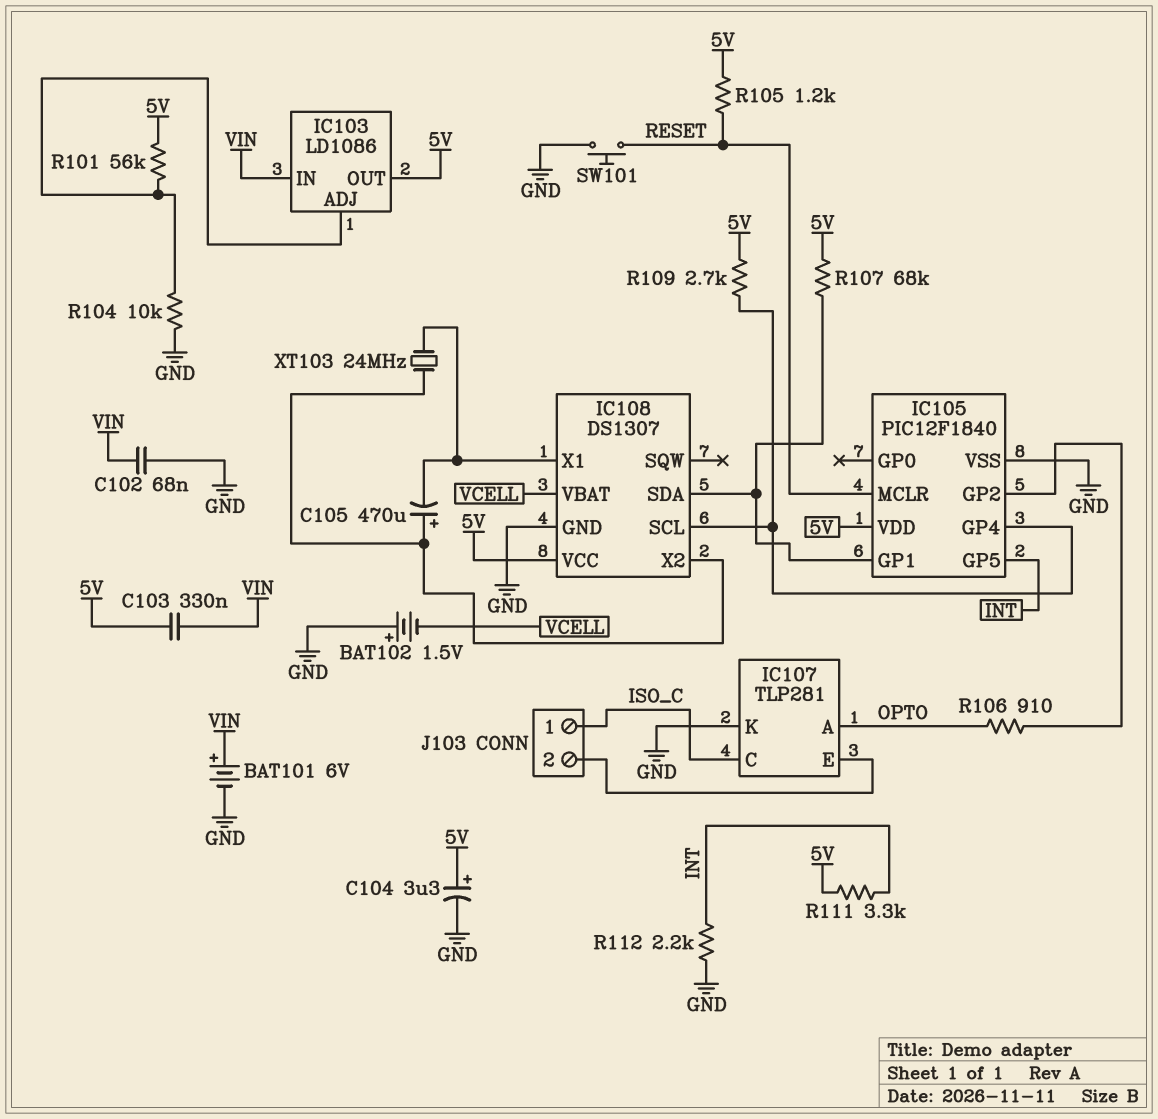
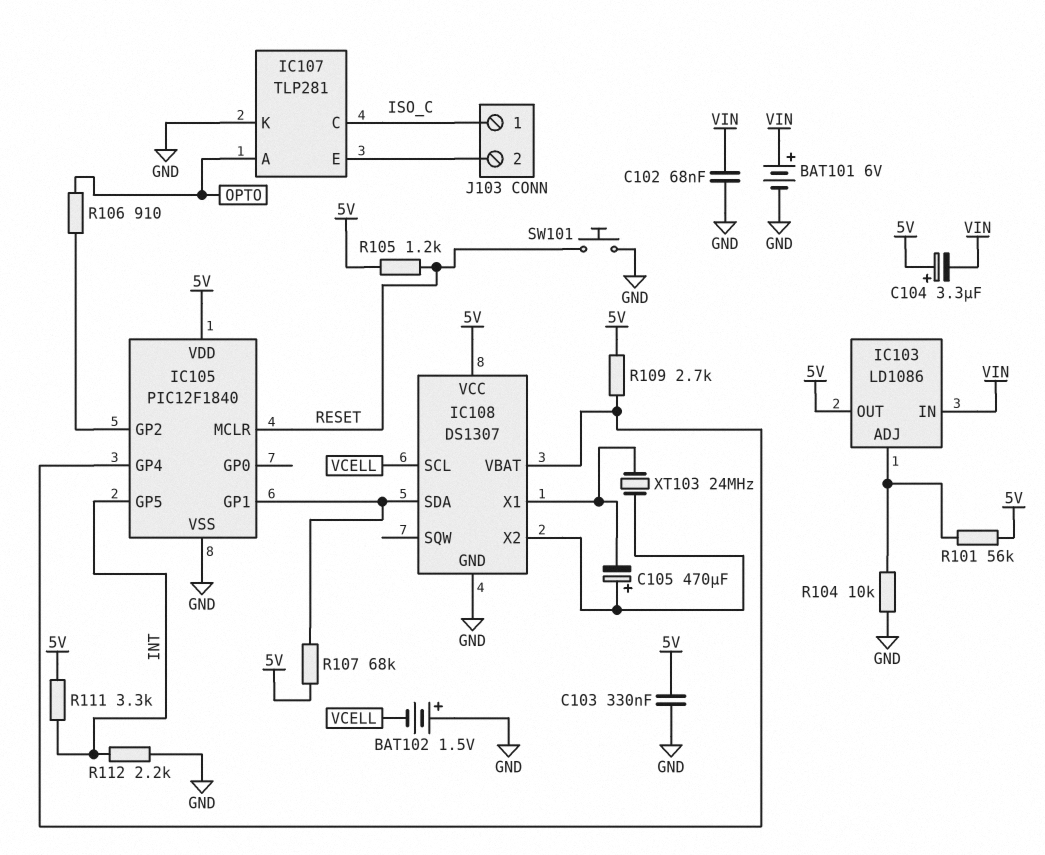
C103: 330nF (5V, VIN) -> 330nF (5V, GND)
C104: 3.3uF (plus 5V, minus GND) -> 3.3uF (plus 5V, minus VIN)
IC108 pin SCL: IC105/GP4 -> VCELL
IC108 pin VBAT: VCELL -> IC105/GP4

